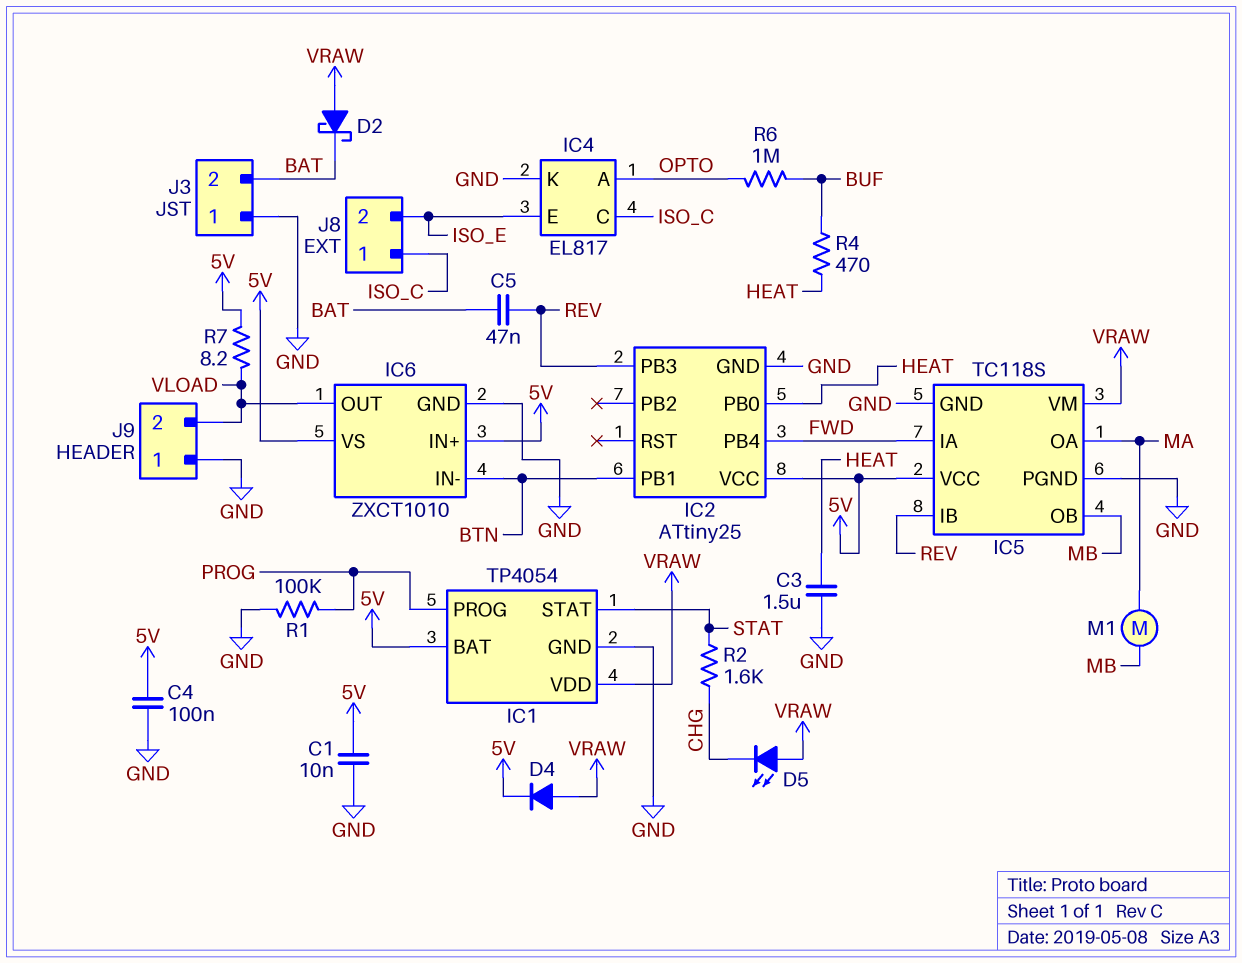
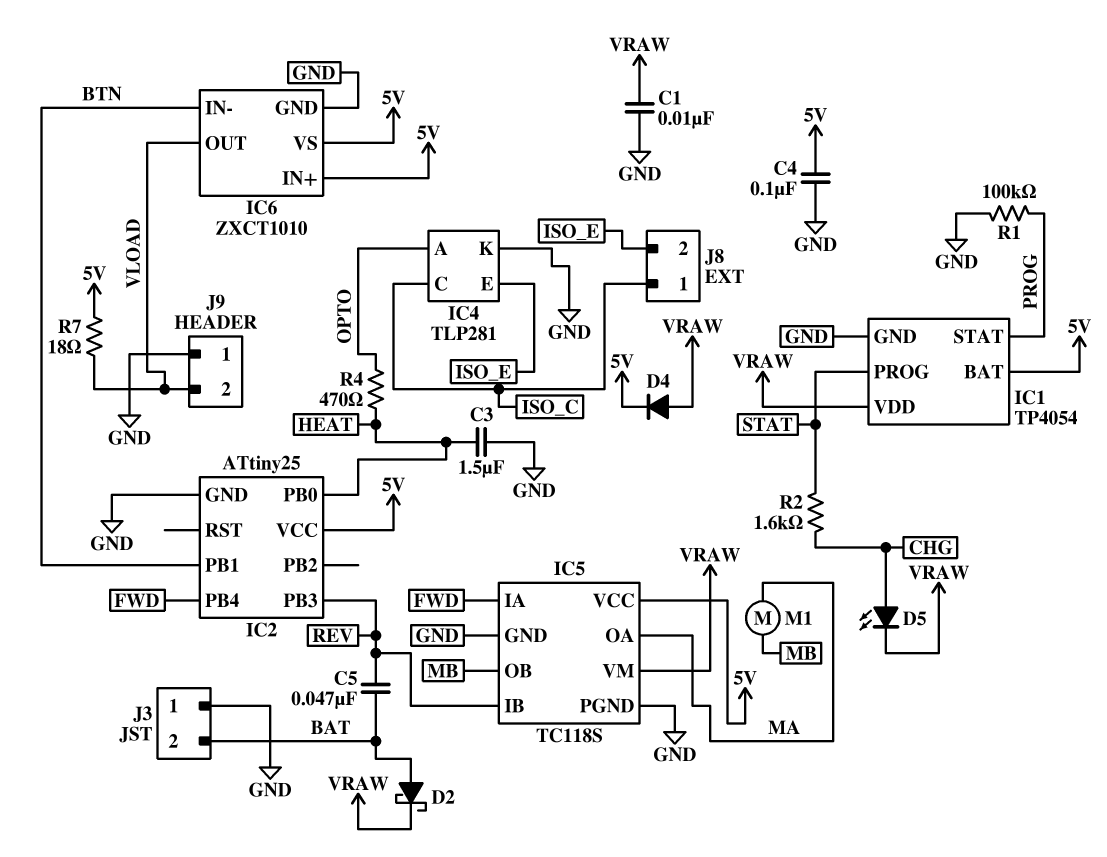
C1: 10nF (5V, GND) -> 10nF (GND, VRAW)
D2: schottky (A VRAW, K BAT) -> schottky (A BAT, K VRAW)
D5: LED (A VRAW, K CHG) -> LED (A CHG, K VRAW)
IC1 pin PROG: PROG -> STAT
IC1 pin STAT: STAT -> PROG
IC4: EL817 -> TLP281
R4: 470 (BUF, HEAT) -> 470 (HEAT, OPTO)
R6: 1M (BUF, OPTO) -> none
R7: 8.2 (5V, VLOAD) -> 18 (5V, VLOAD)

